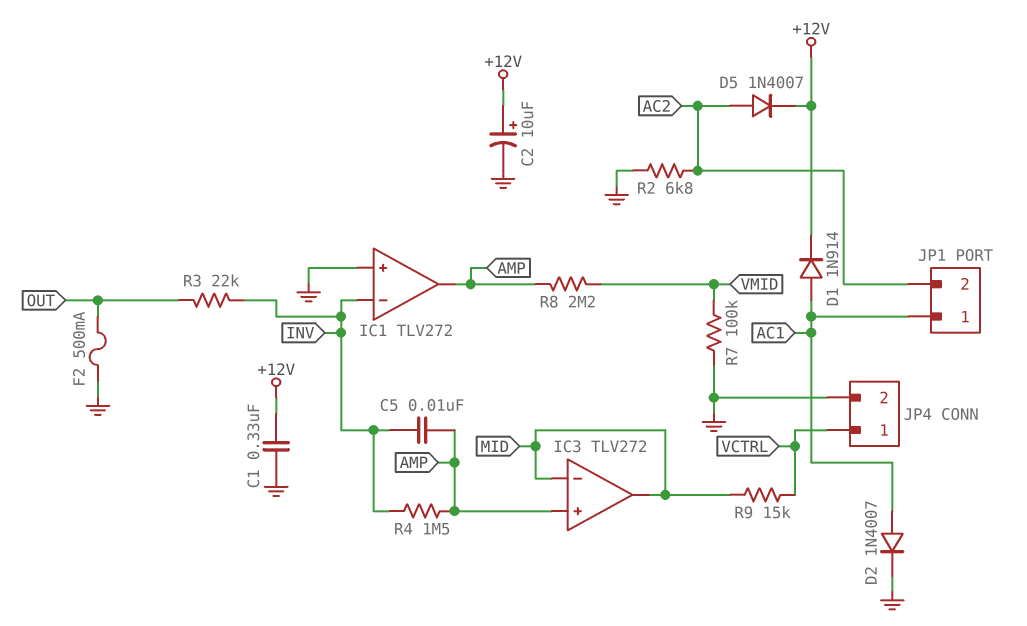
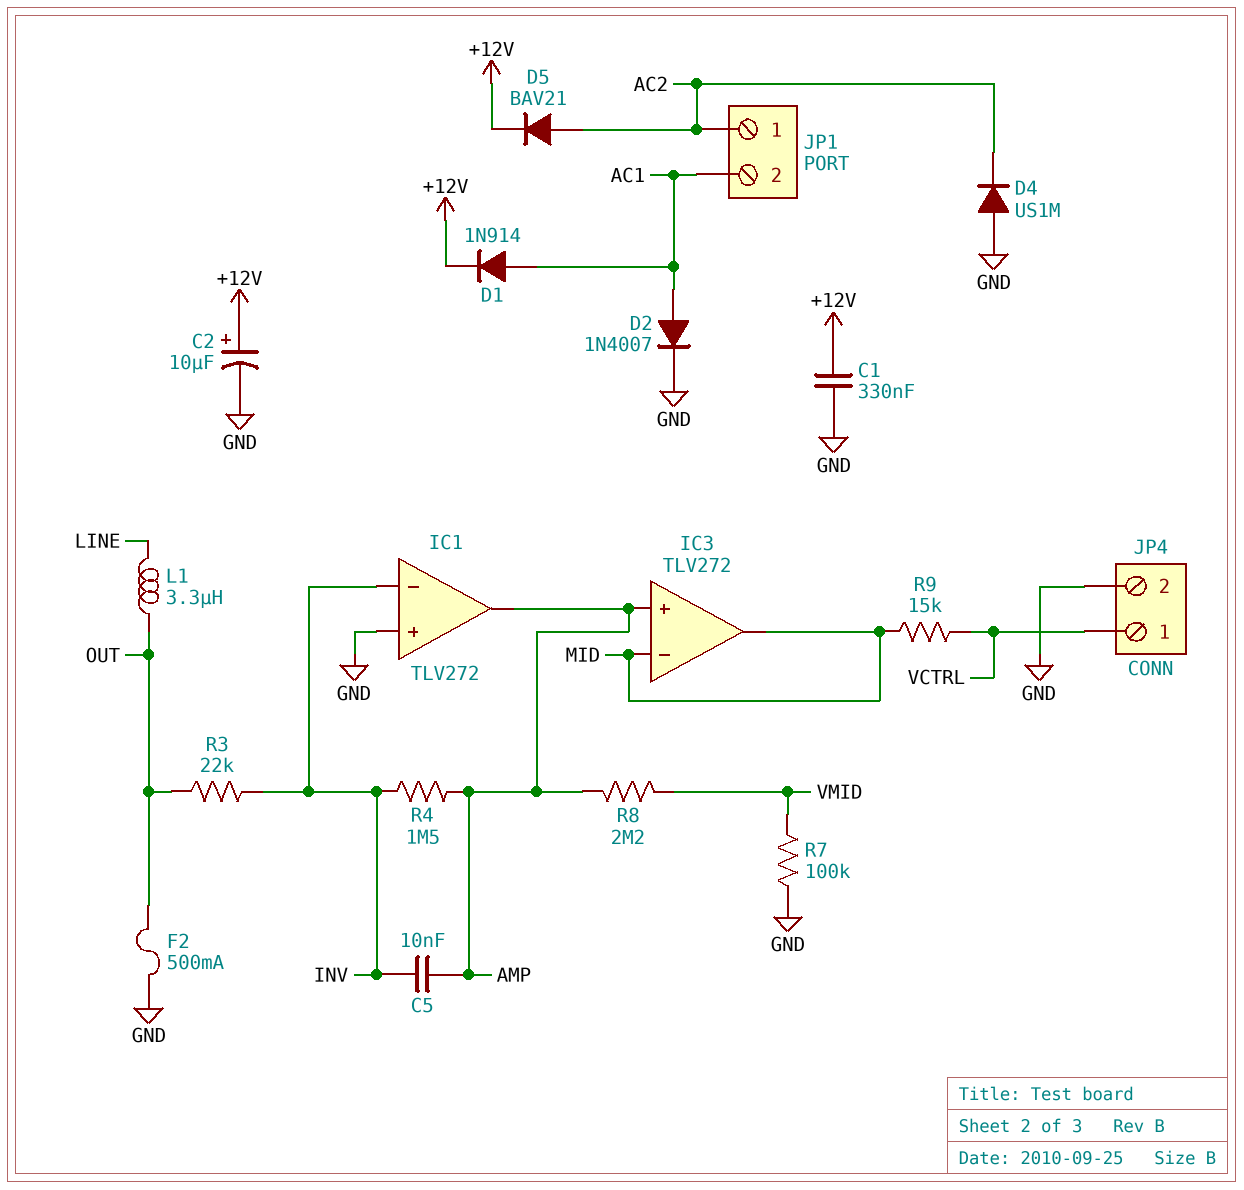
D4: none -> diode US1M (A GND, K AC2)
D5: diode 1N4007 (A AC2, K +12V) -> diode BAV21 (A AC2, K +12V)
JP1 pin 1: AC1 -> AC2
JP1 pin 2: AC2 -> AC1
L1: none -> 3.3uH (LINE, OUT)
R2: 6.8k (AC2, GND) -> none

